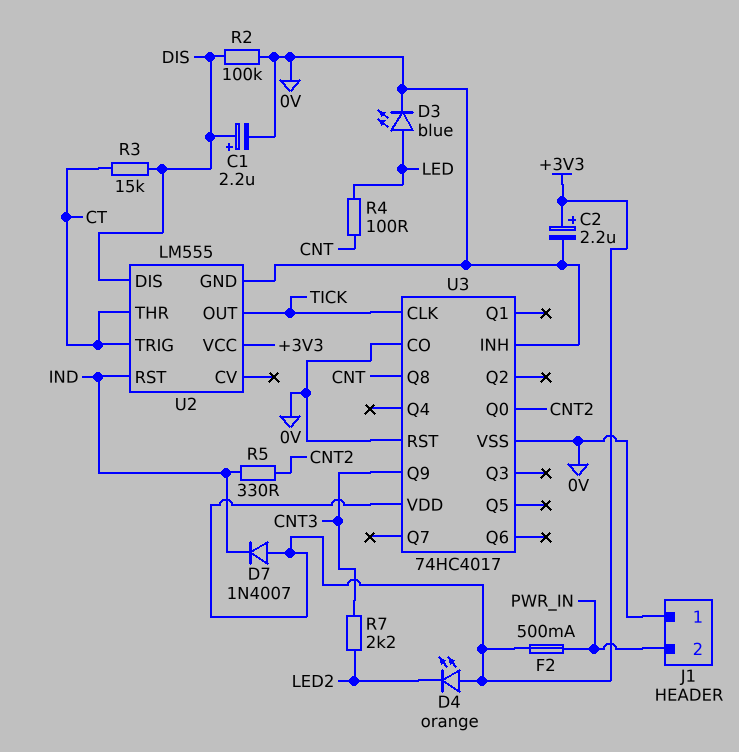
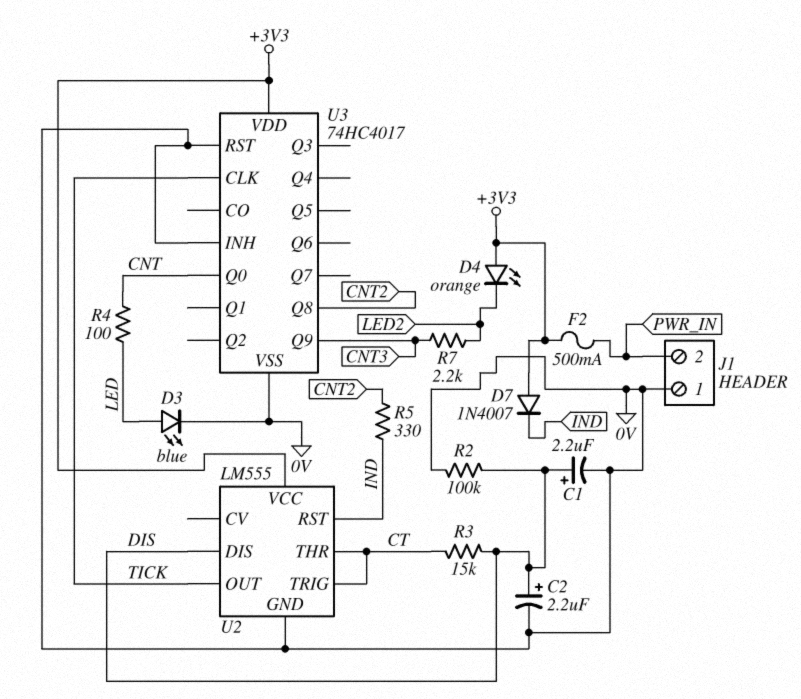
C2: 2.2uF (plus +3V3, minus 0V) -> 2.2uF (plus DIS, minus 0V)
U3 pin CO: 0V -> none
U3 pin Q0: CNT2 -> CNT
U3 pin Q8: CNT -> CNT2

